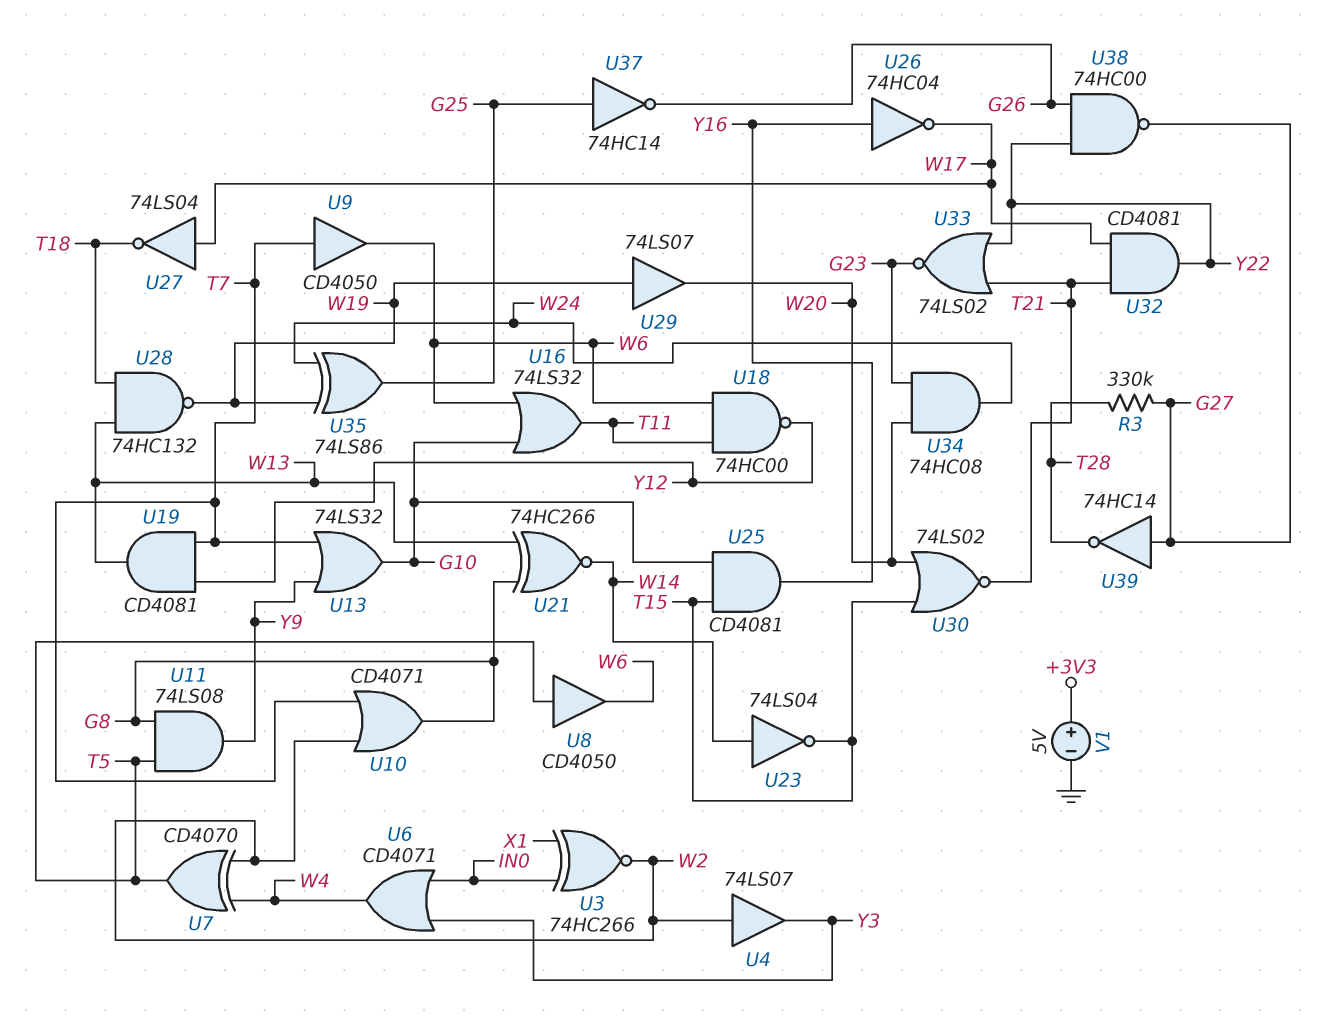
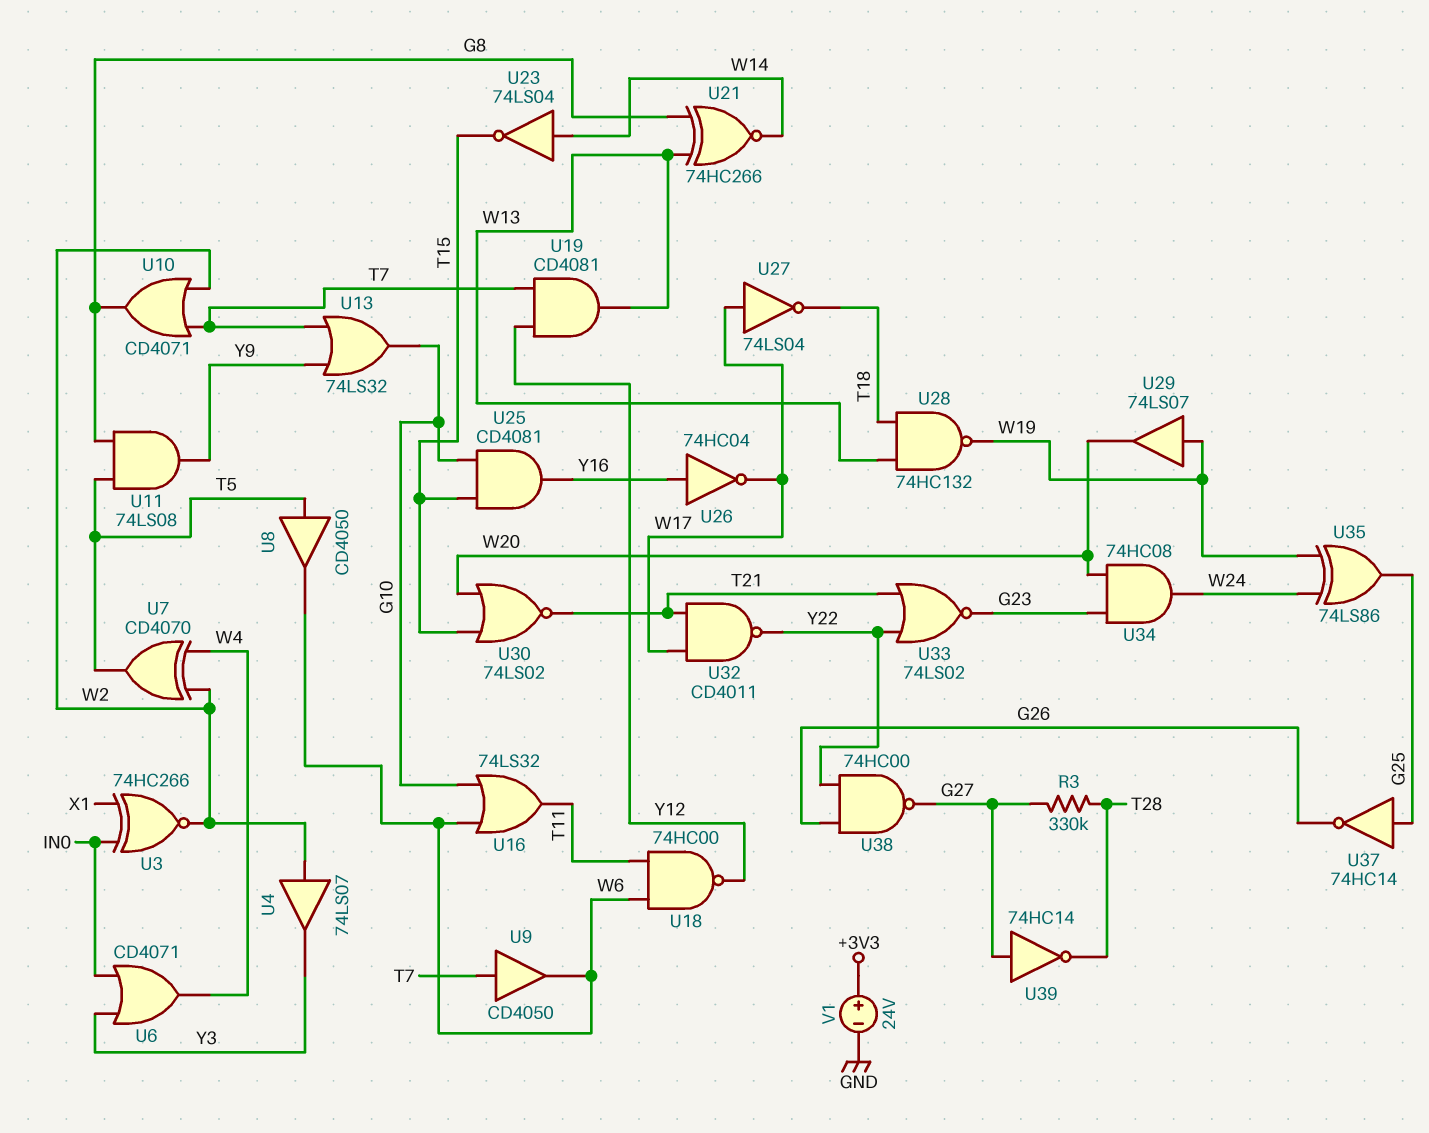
U32: AND CD4081 (in T21, in W17, out Y22) -> NAND CD4011 (in T21, in W17, out Y22)
V1: 5V (plus +3V3, minus GND) -> 24V (plus +3V3, minus GND)

